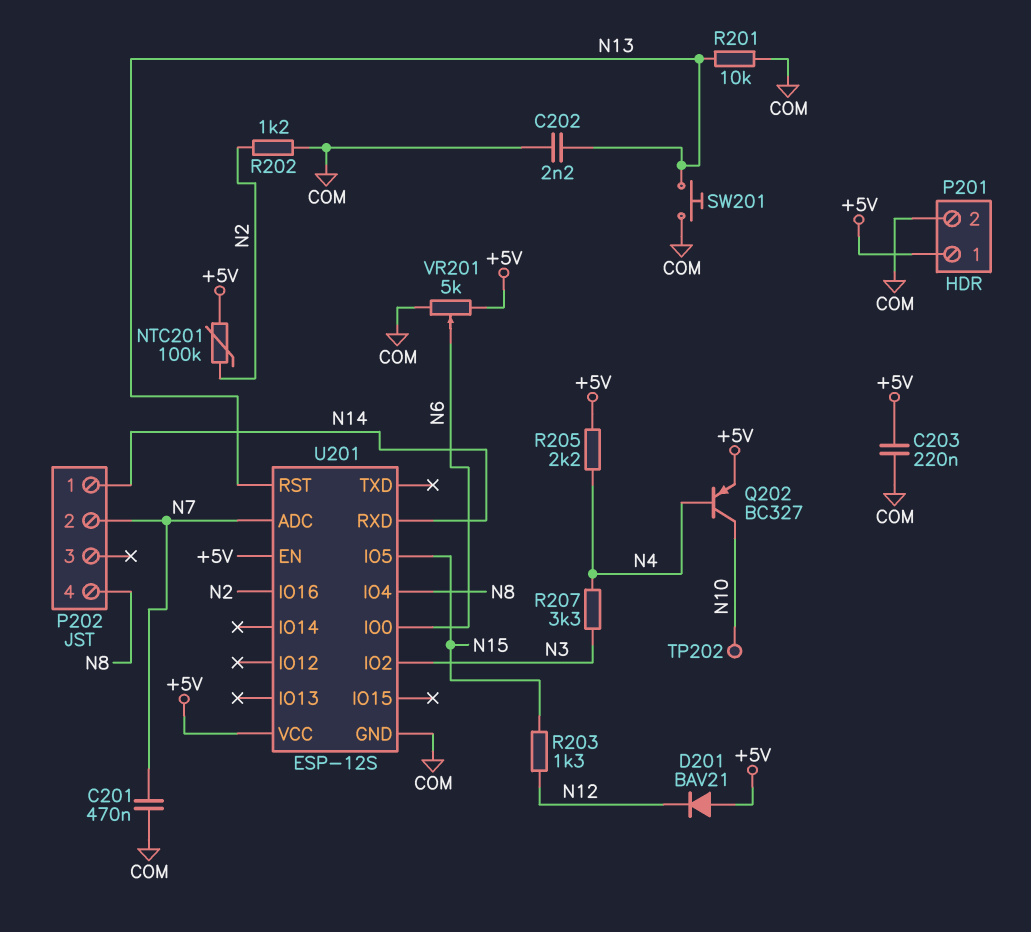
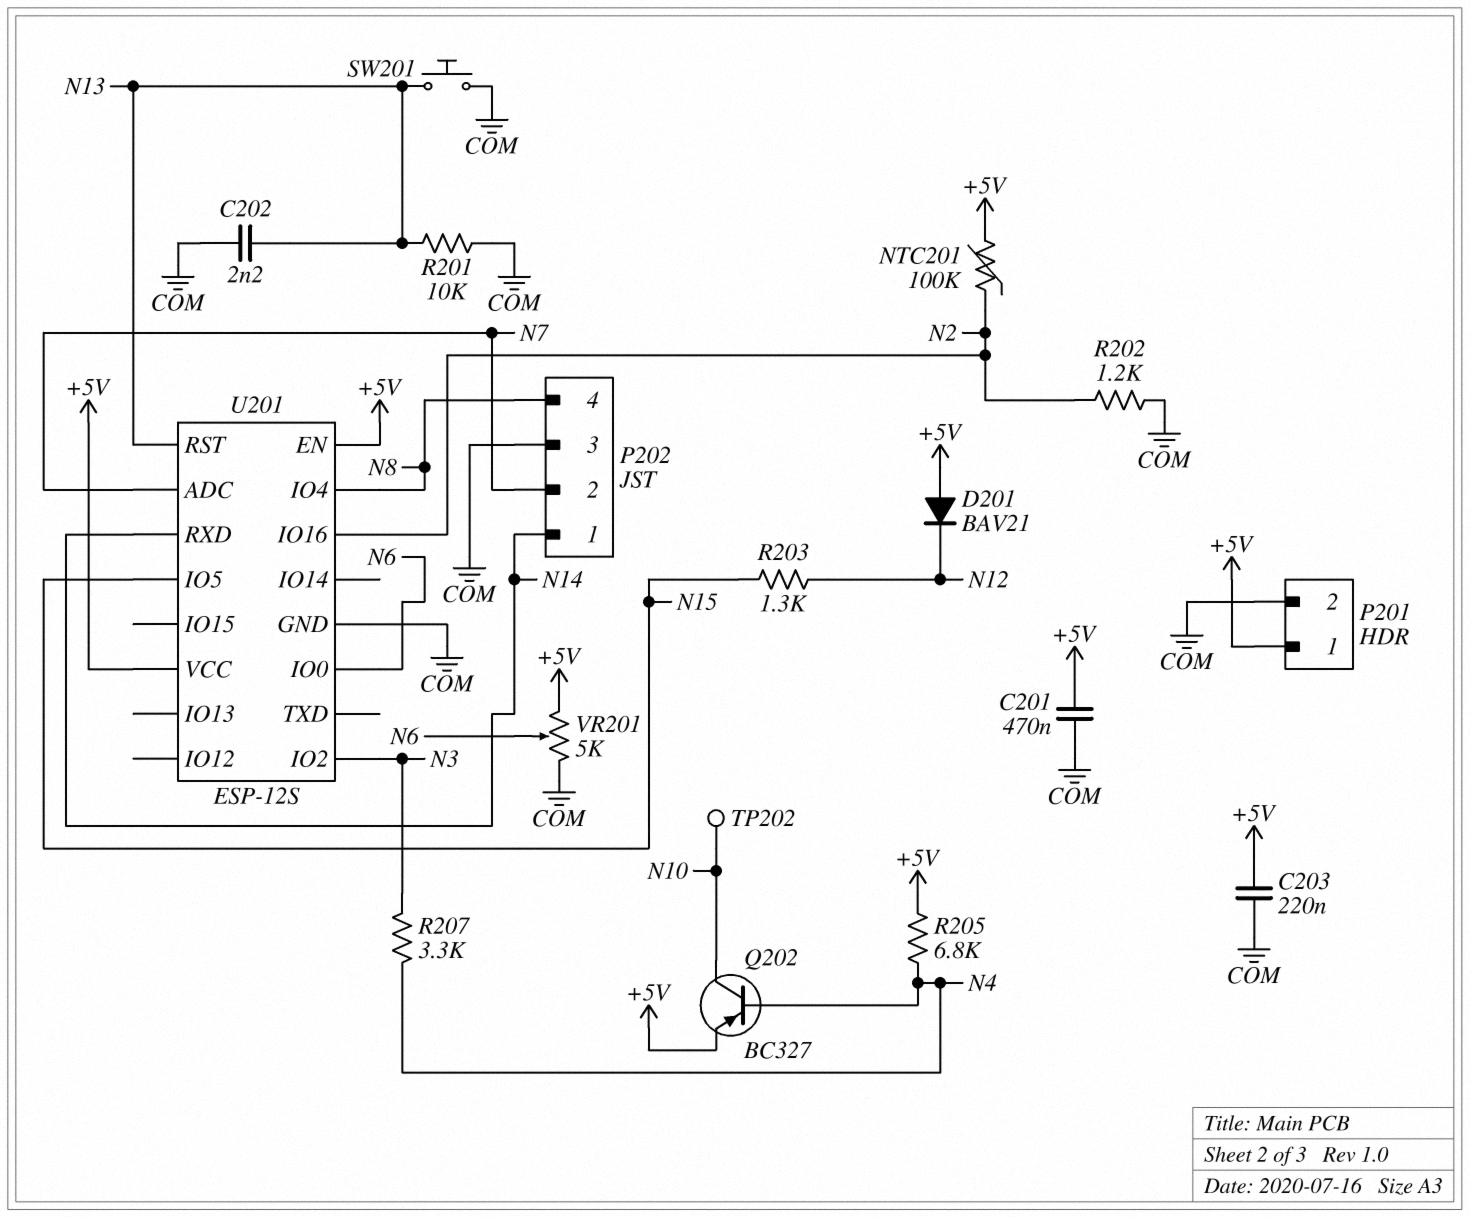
C201: 470nF (COM, N7) -> 470nF (+5V, COM)
P202 pin 3: none -> COM
R205: 2.2k (+5V, N4) -> 6.8k (+5V, N4)

